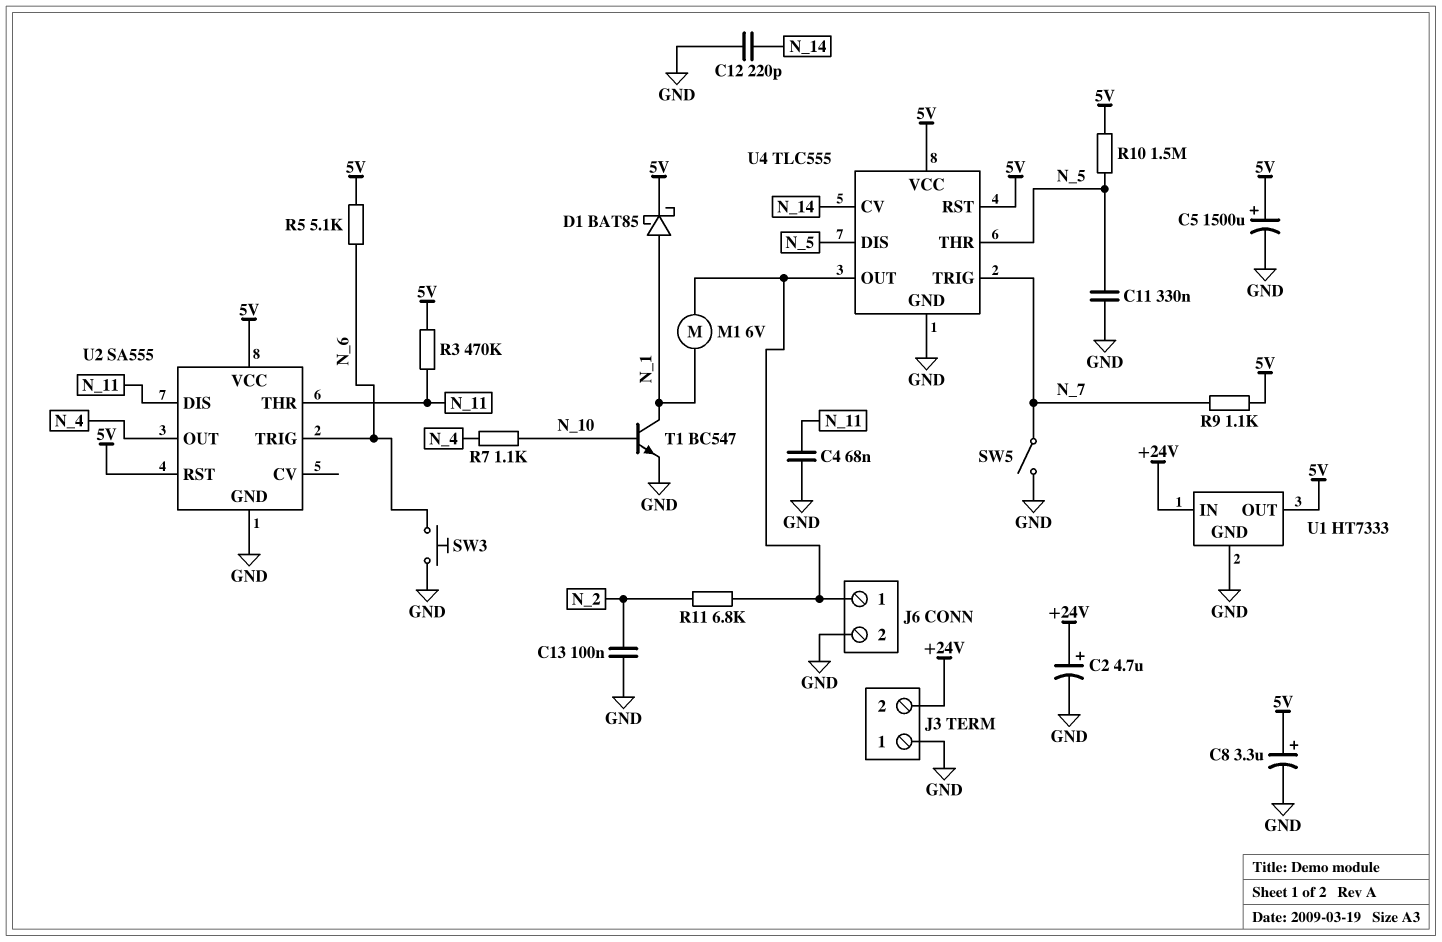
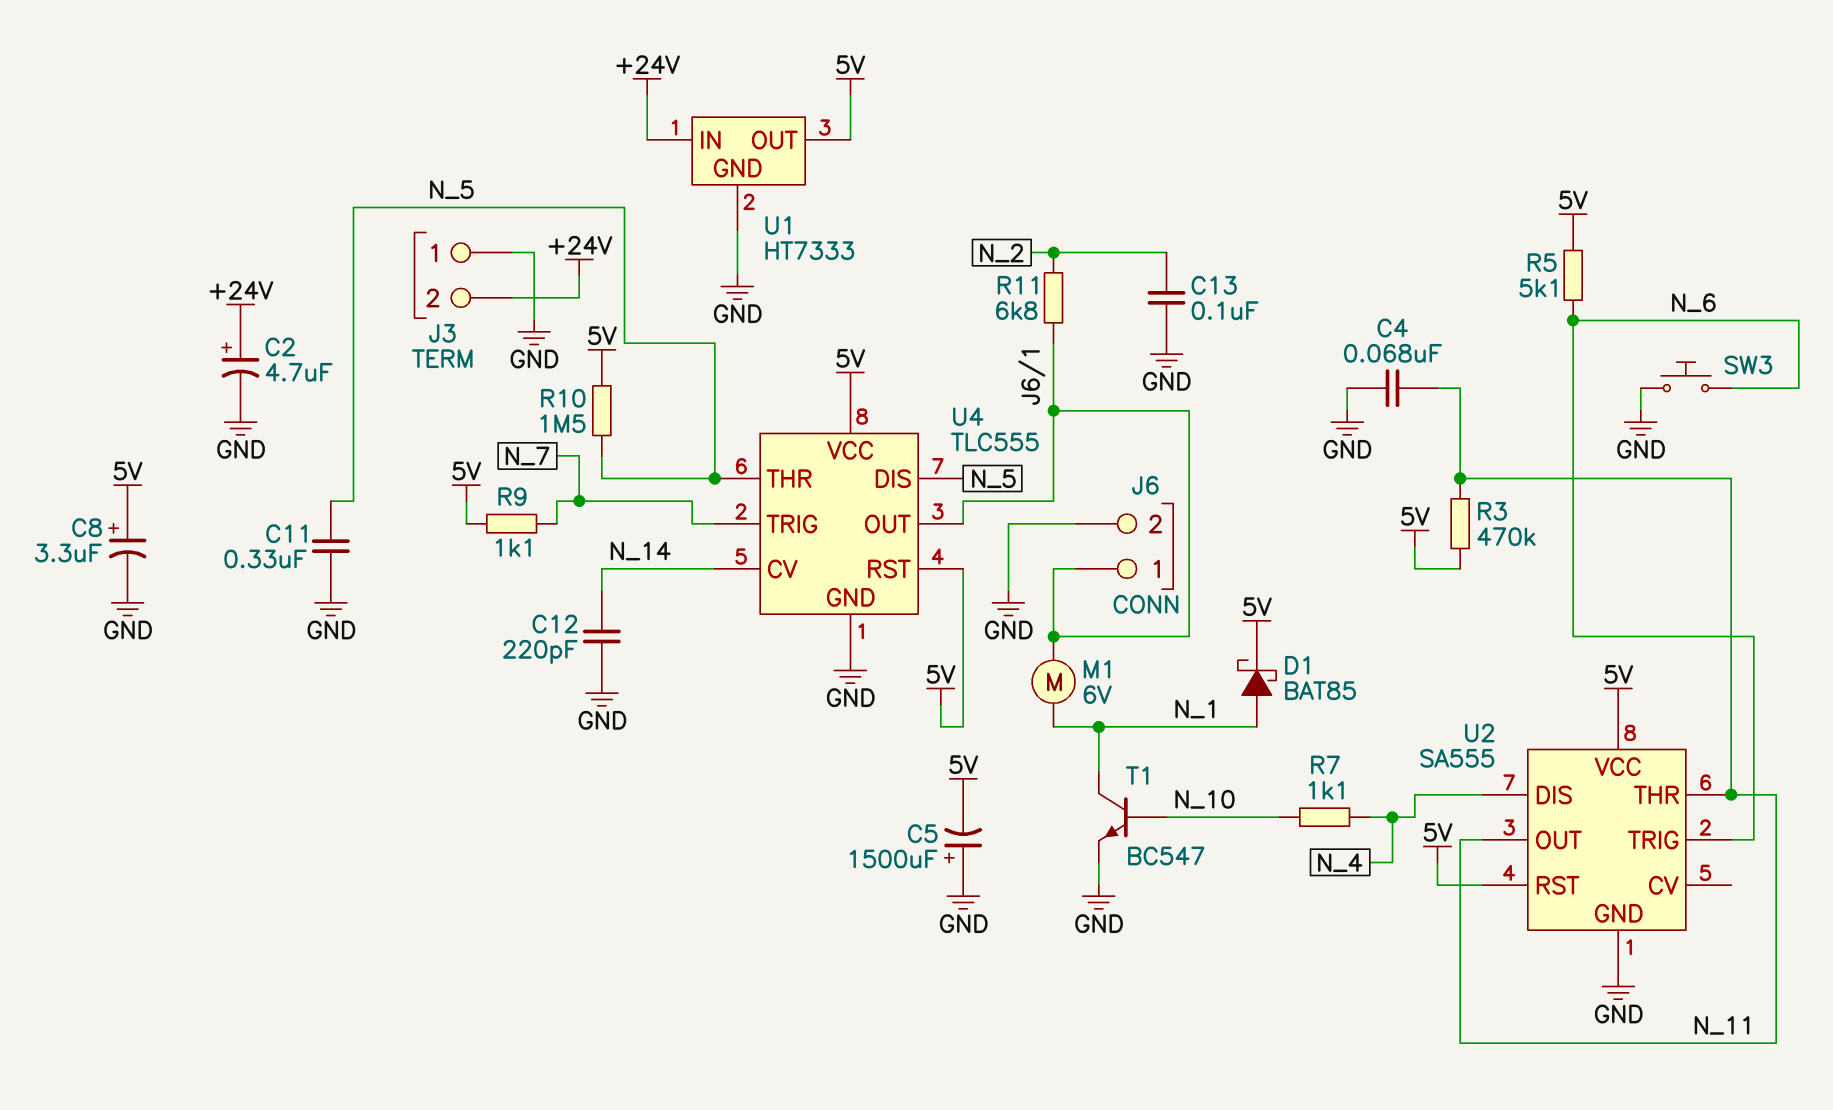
C5: 1500uF (plus 5V, minus GND) -> 1500uF (plus GND, minus 5V)
SW5: switch (GND, N_7) -> none
U2 pin DIS: N_11 -> N_4
U2 pin OUT: N_4 -> N_11

